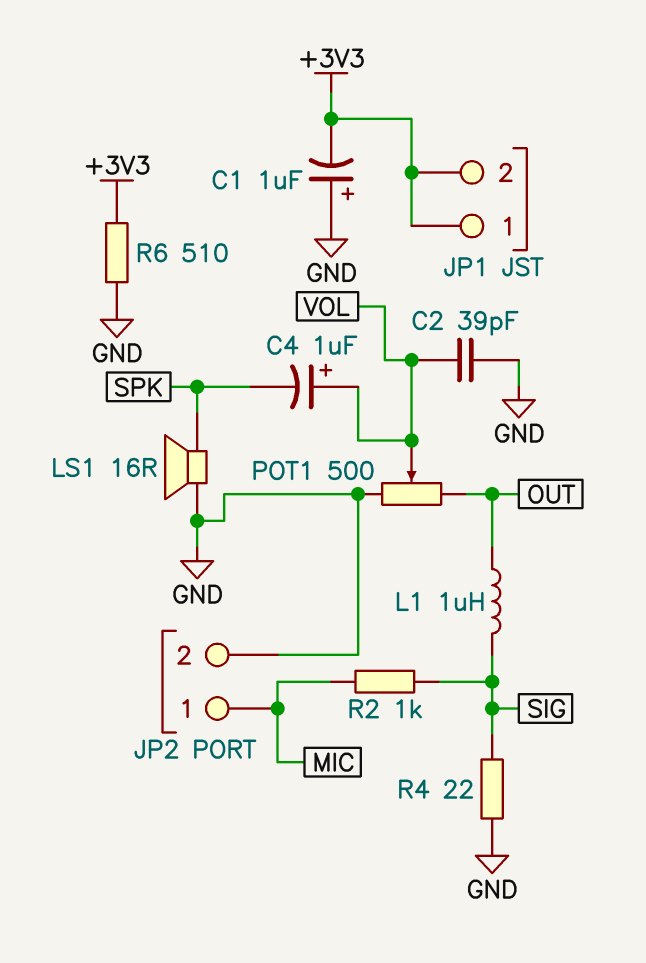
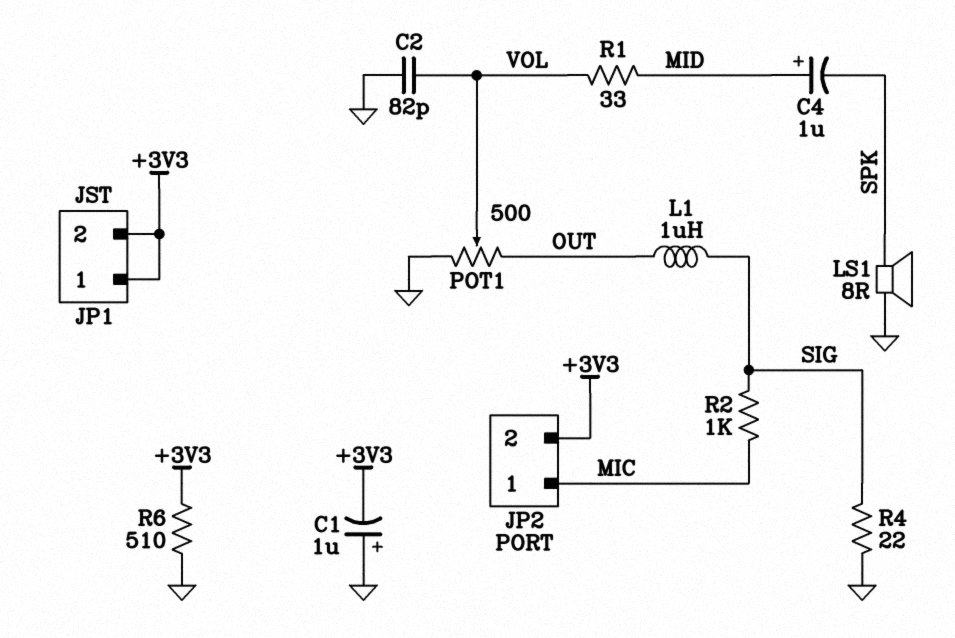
C2: 39pF (GND, VOL) -> 82pF (GND, VOL)
C4: 1uF (plus VOL, minus SPK) -> 1uF (plus MID, minus SPK)
JP2 pin 2: GND -> +3V3
LS1: speaker 16R (GND, SPK) -> speaker 8R (GND, SPK)
R1: none -> 33 (MID, VOL)

